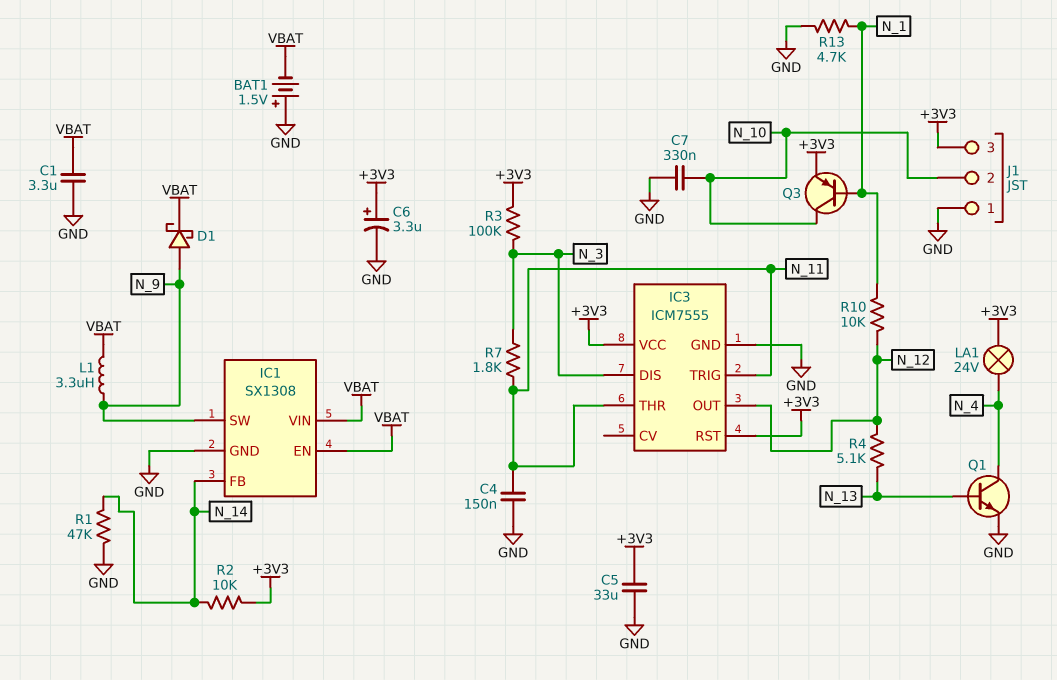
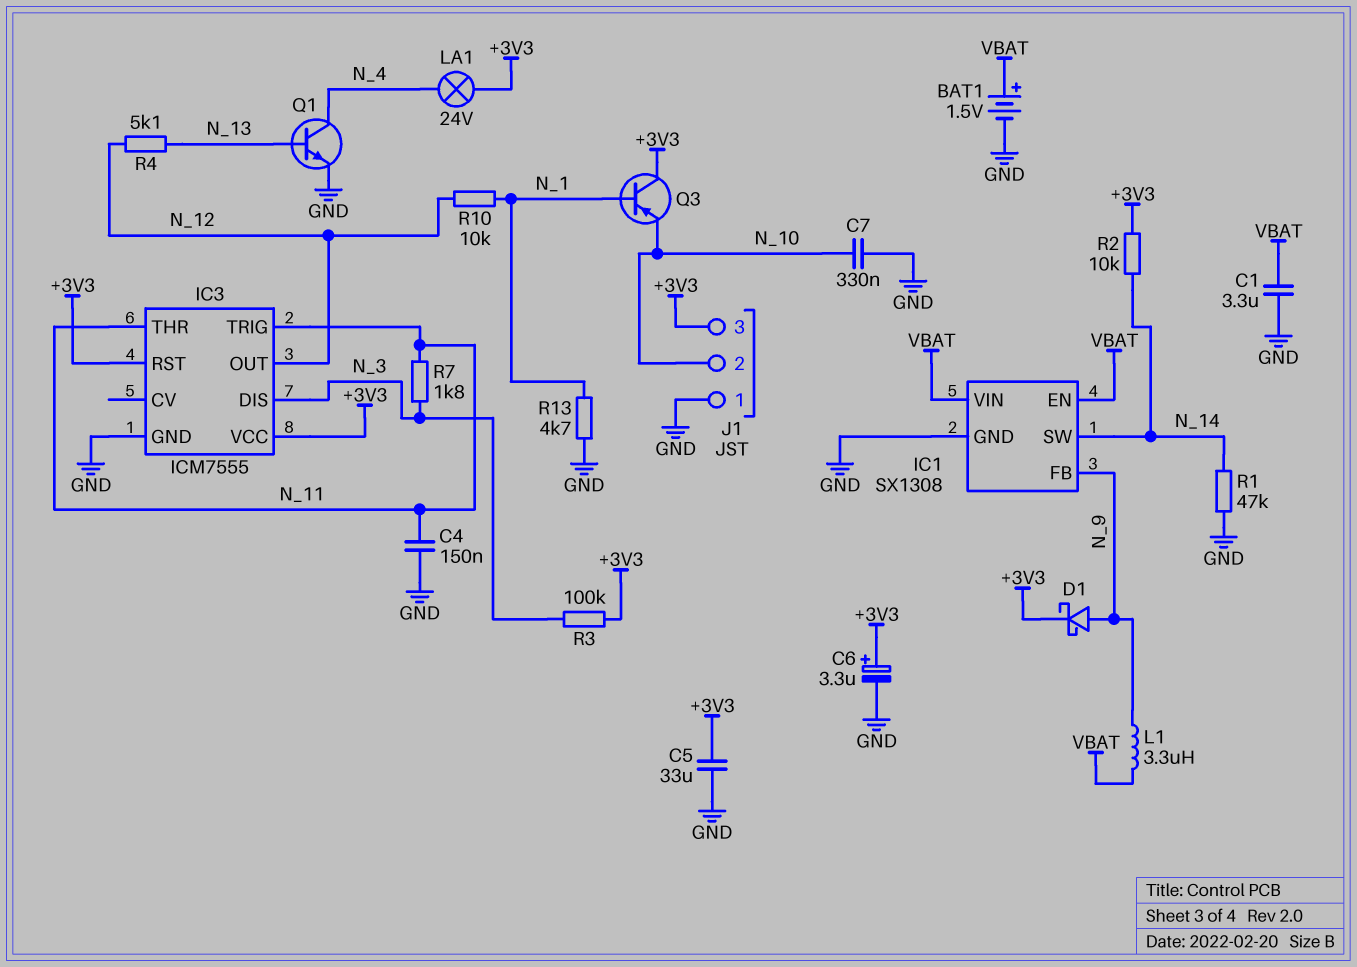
BAT1: 1.5V (plus GND, minus VBAT) -> 1.5V (plus VBAT, minus GND)
D1: schottky (A N_9, K VBAT) -> schottky (A N_9, K +3V3)
IC1 pin FB: N_14 -> N_9
IC1 pin SW: N_9 -> N_14
Q3: PNP (B N_1, C N_10, E +3V3) -> PNP (B N_1, C +3V3, E N_10)

